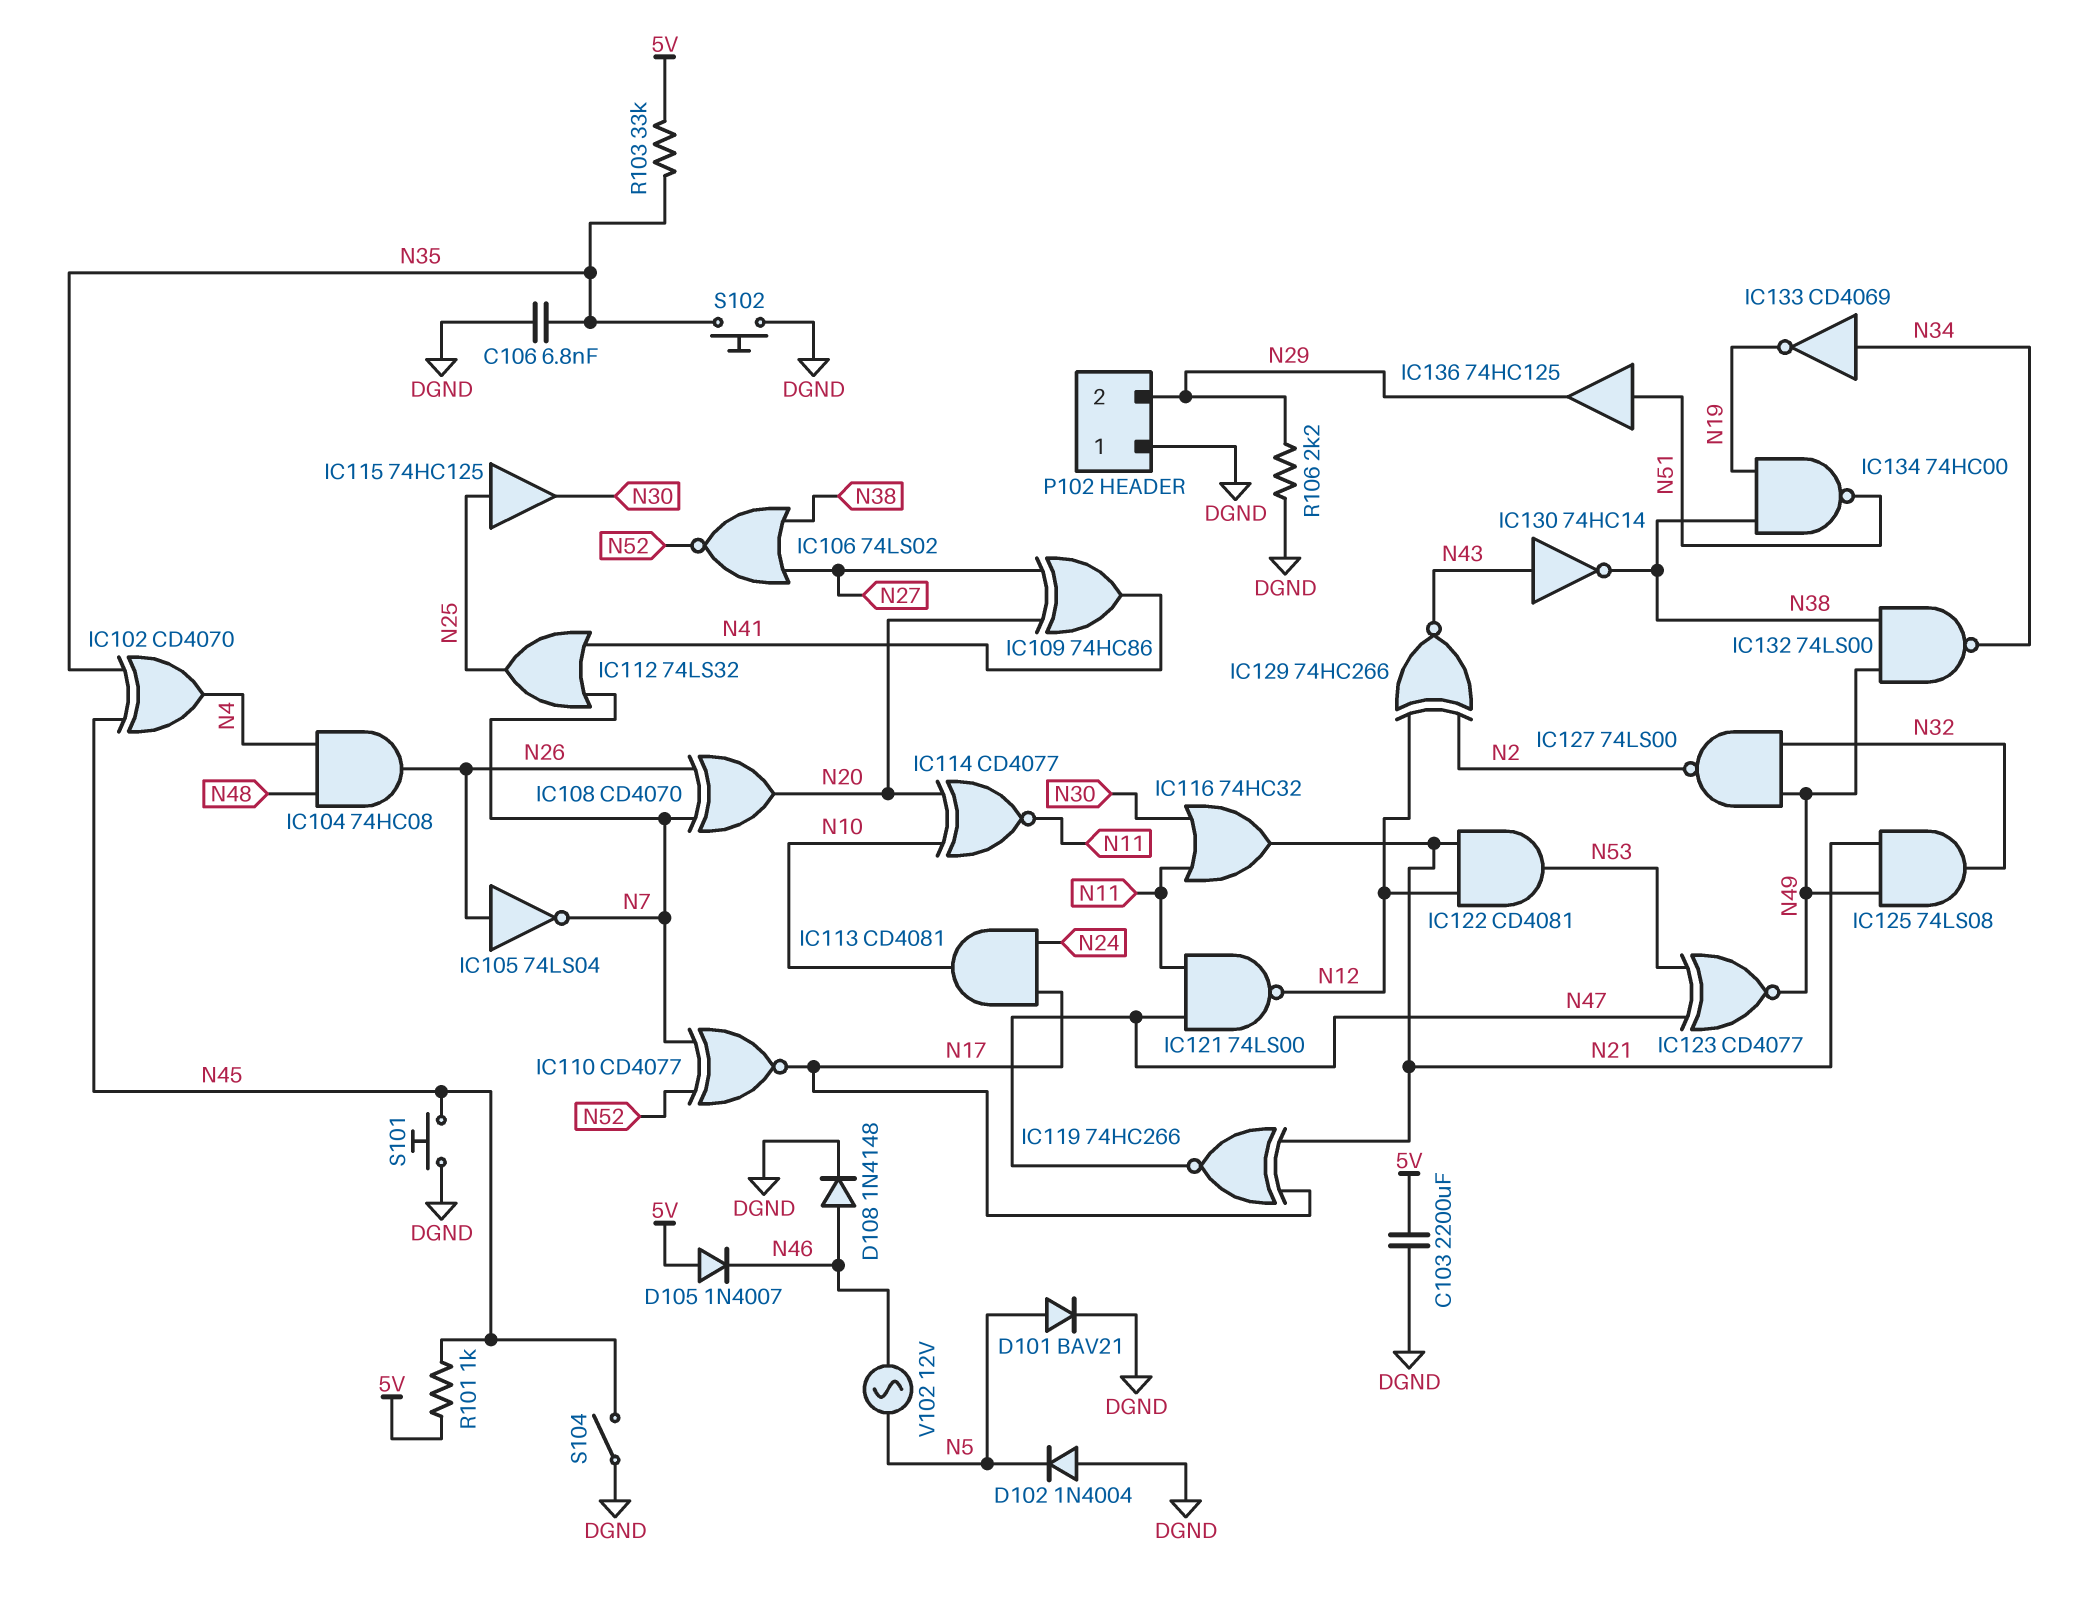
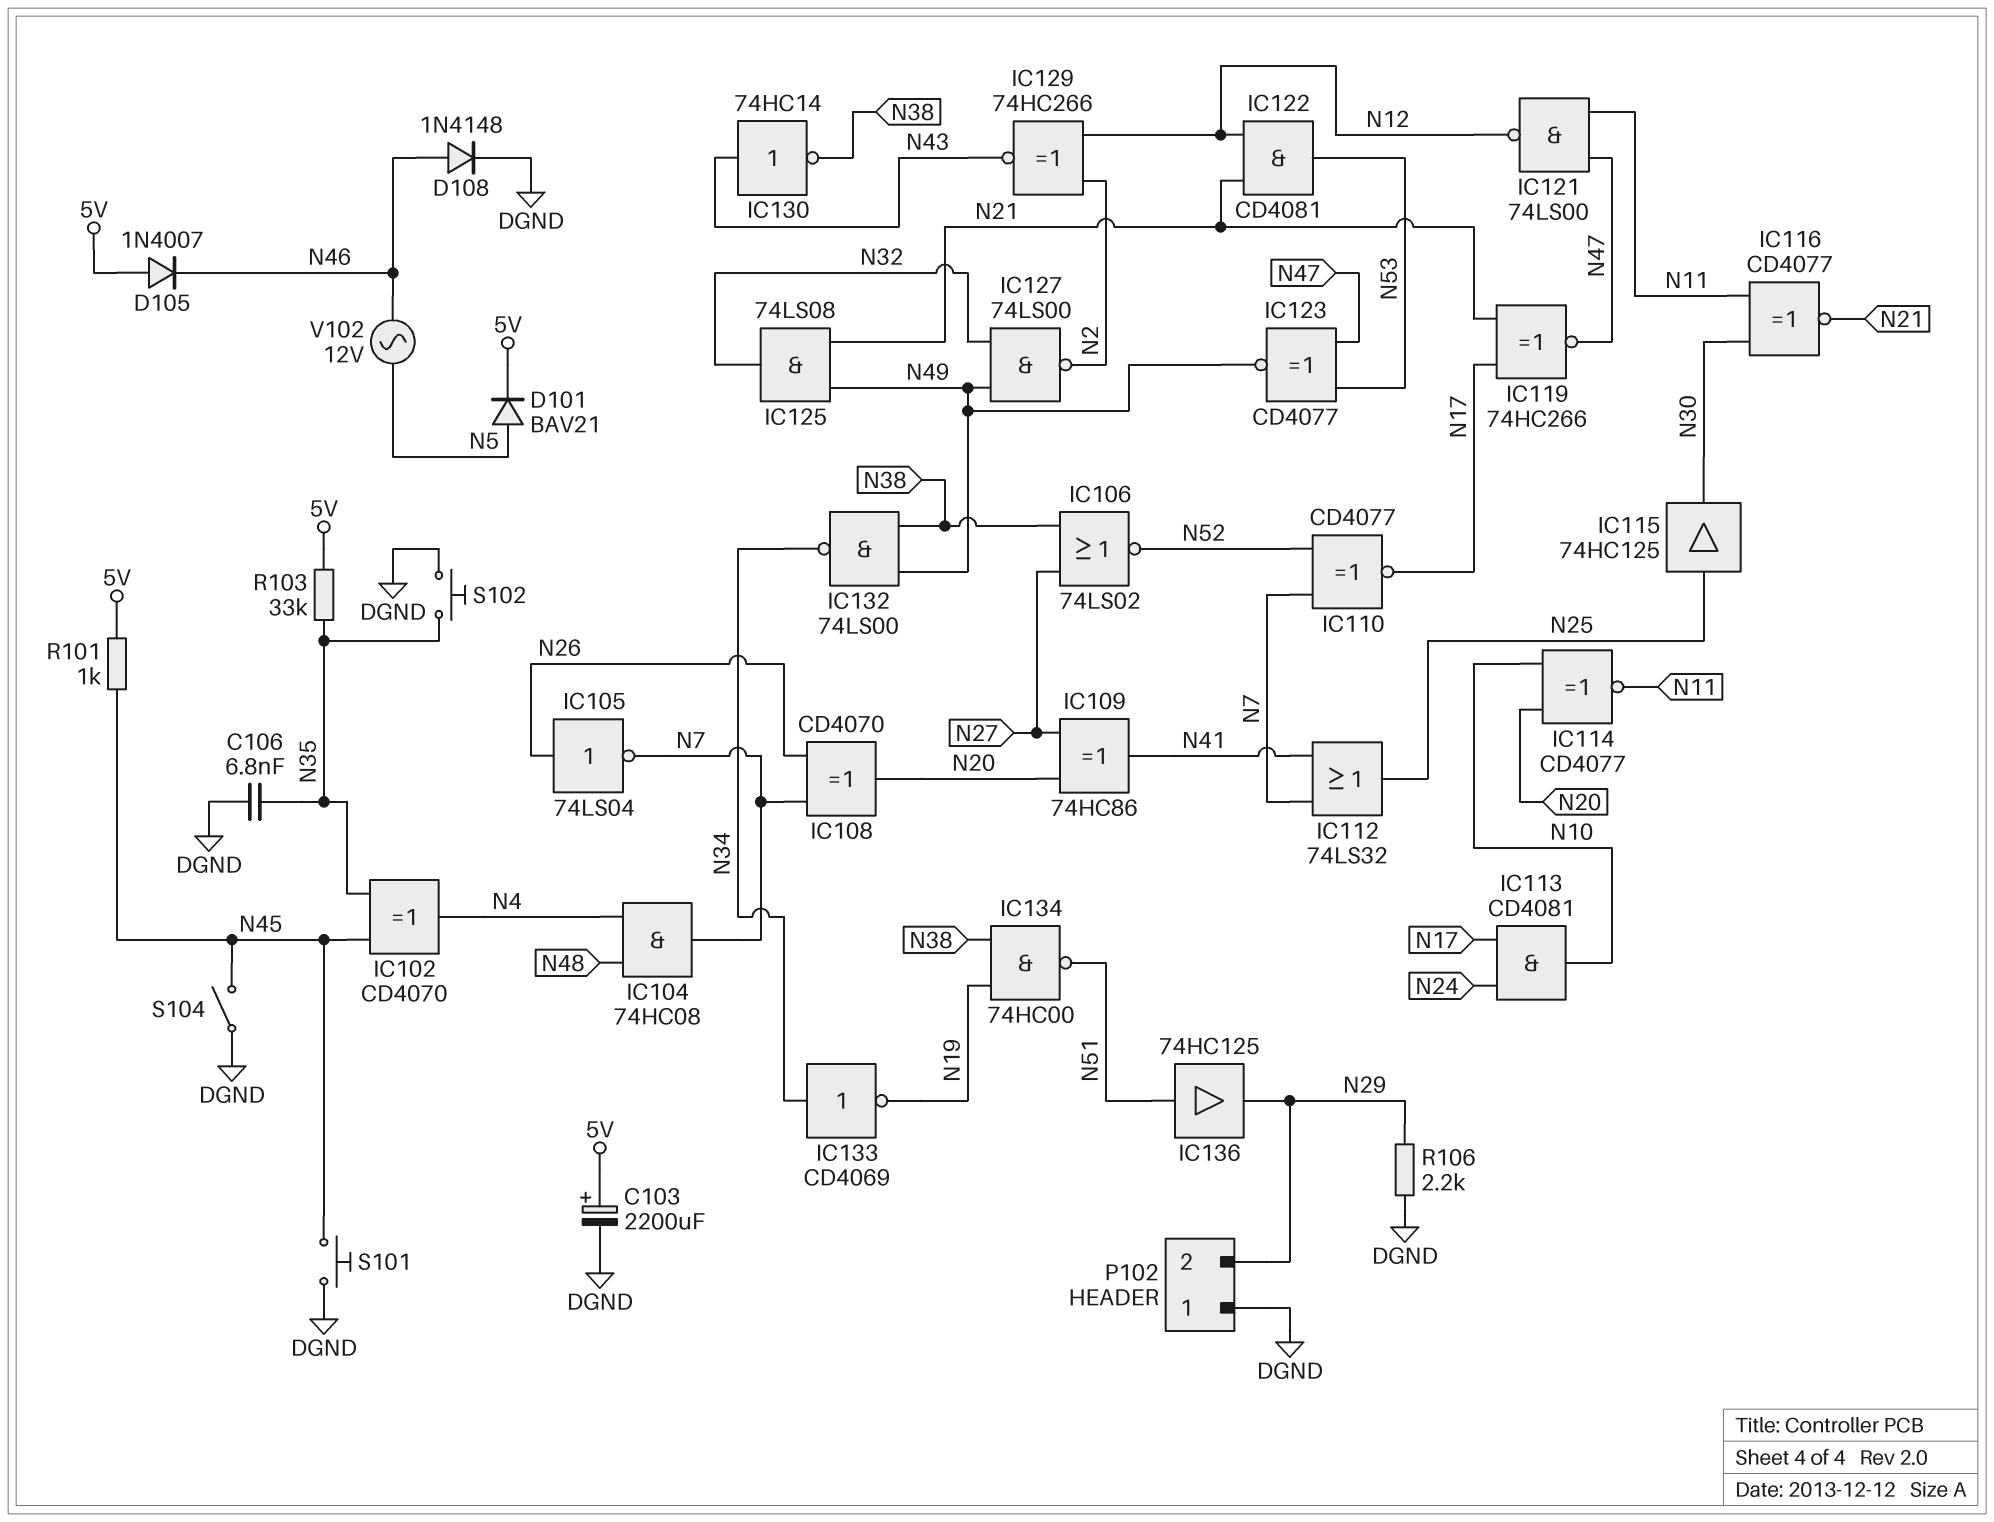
C103: 2200uF (5V, DGND) -> 2200uF (plus 5V, minus DGND)
D101: diode BAV21 (A N5, K DGND) -> diode BAV21 (A N5, K 5V)
D102: diode 1N4004 (A DGND, K N5) -> none
IC104: AND 74HC08 (in N4, in N48, out N26) -> AND 74HC08 (in N4, in N48, out N7)
IC116: OR 74HC32 (in N11, in N30, out N21) -> XNOR CD4077 (in N11, in N30, out N21)

